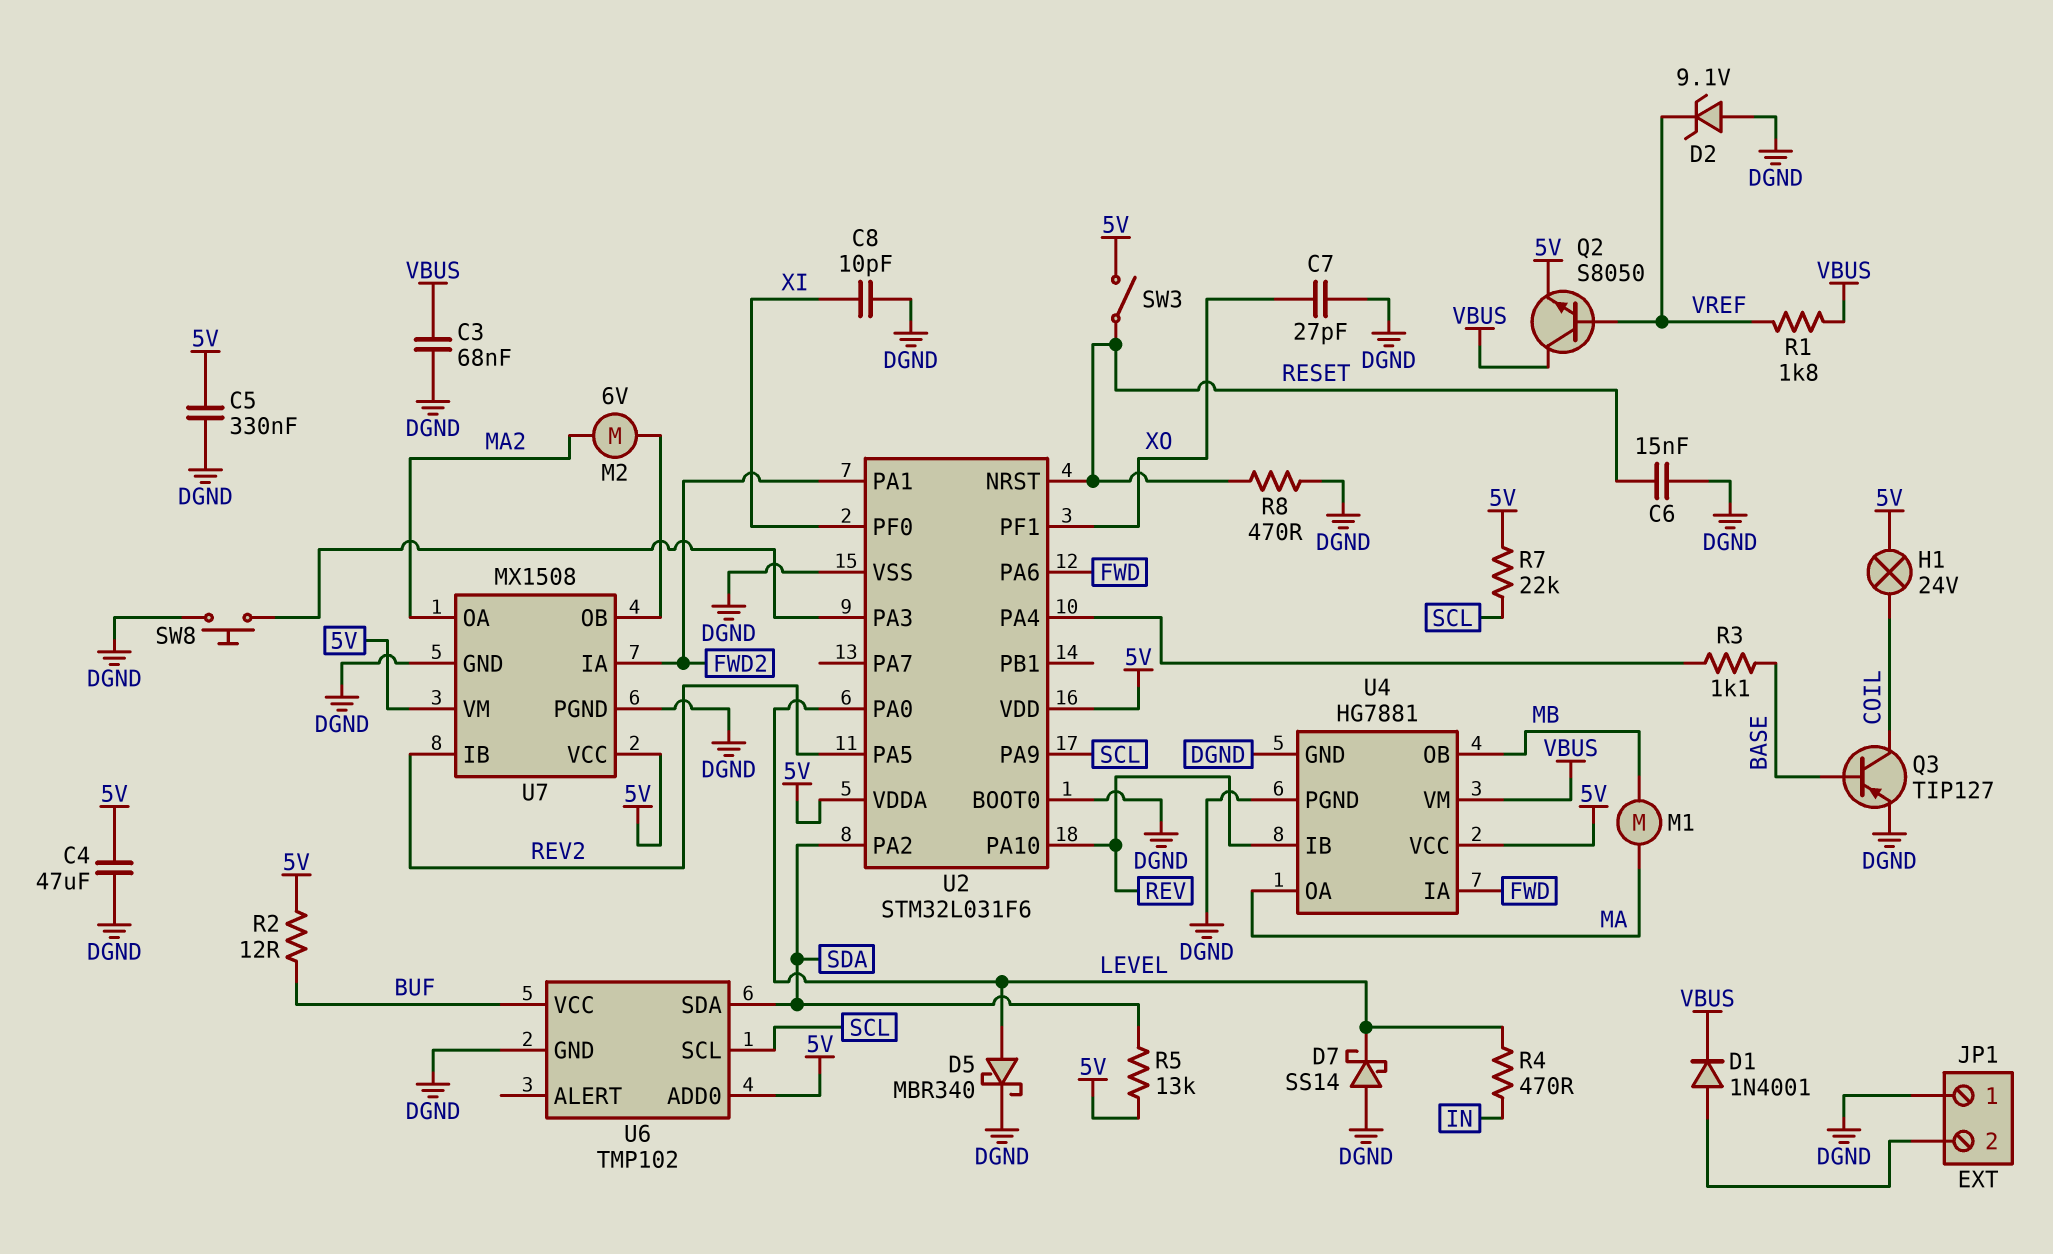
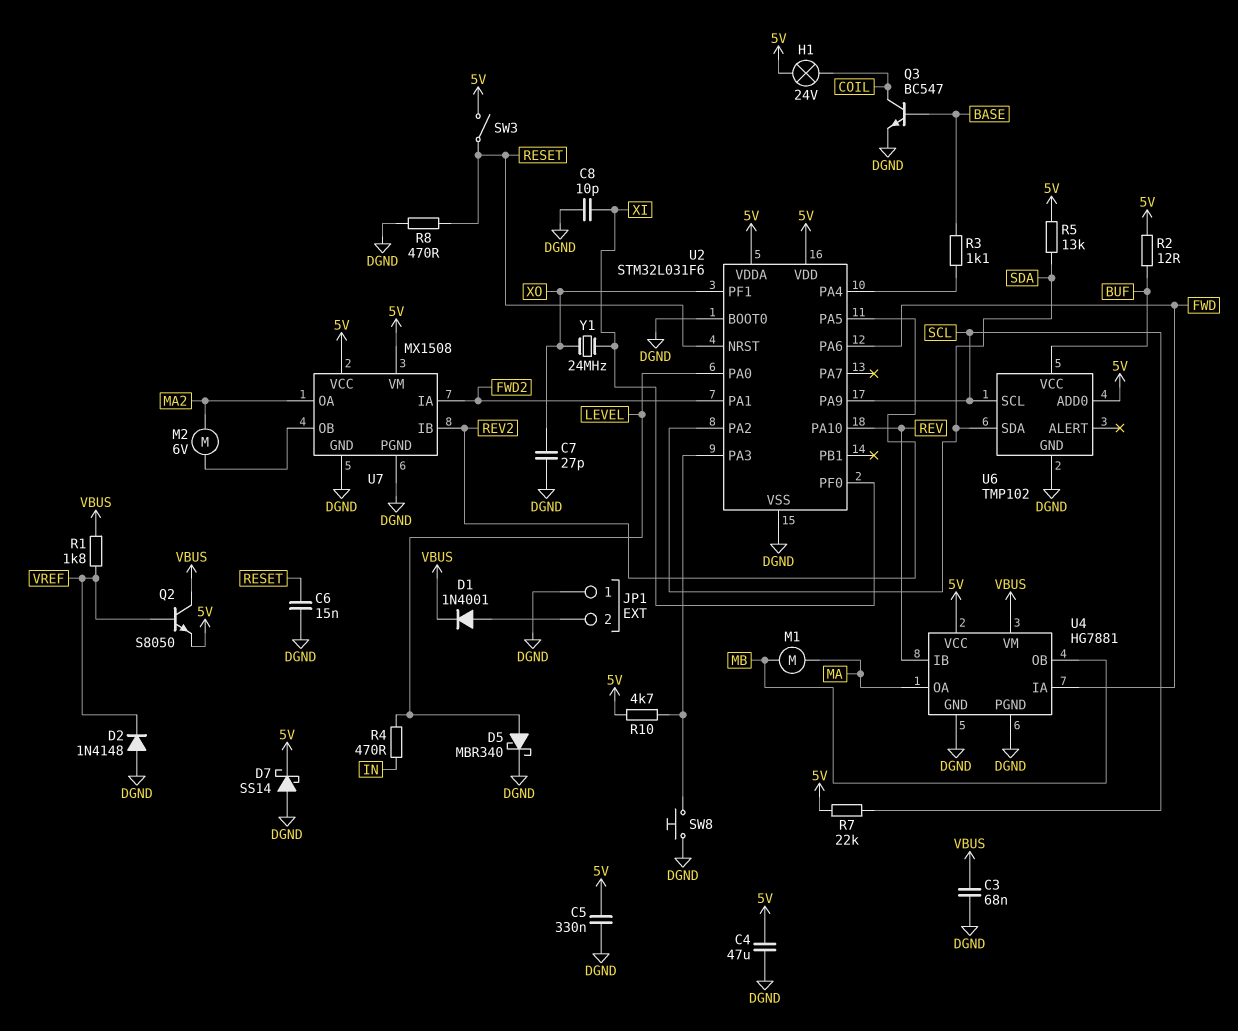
D2: zener 9.1V (A DGND, K VREF) -> diode 1N4148 (A DGND, K VREF)
D7: schottky SS14 (A DGND, K LEVEL) -> schottky SS14 (A DGND, K 5V)
Q3: PNP TIP127 (B BASE, C COIL, E DGND) -> NPN BC547 (B BASE, C COIL, E DGND)
R10: none -> 4.7k (5V, U2/PA3)
Y1: none -> 24MHz (XI, XO)

